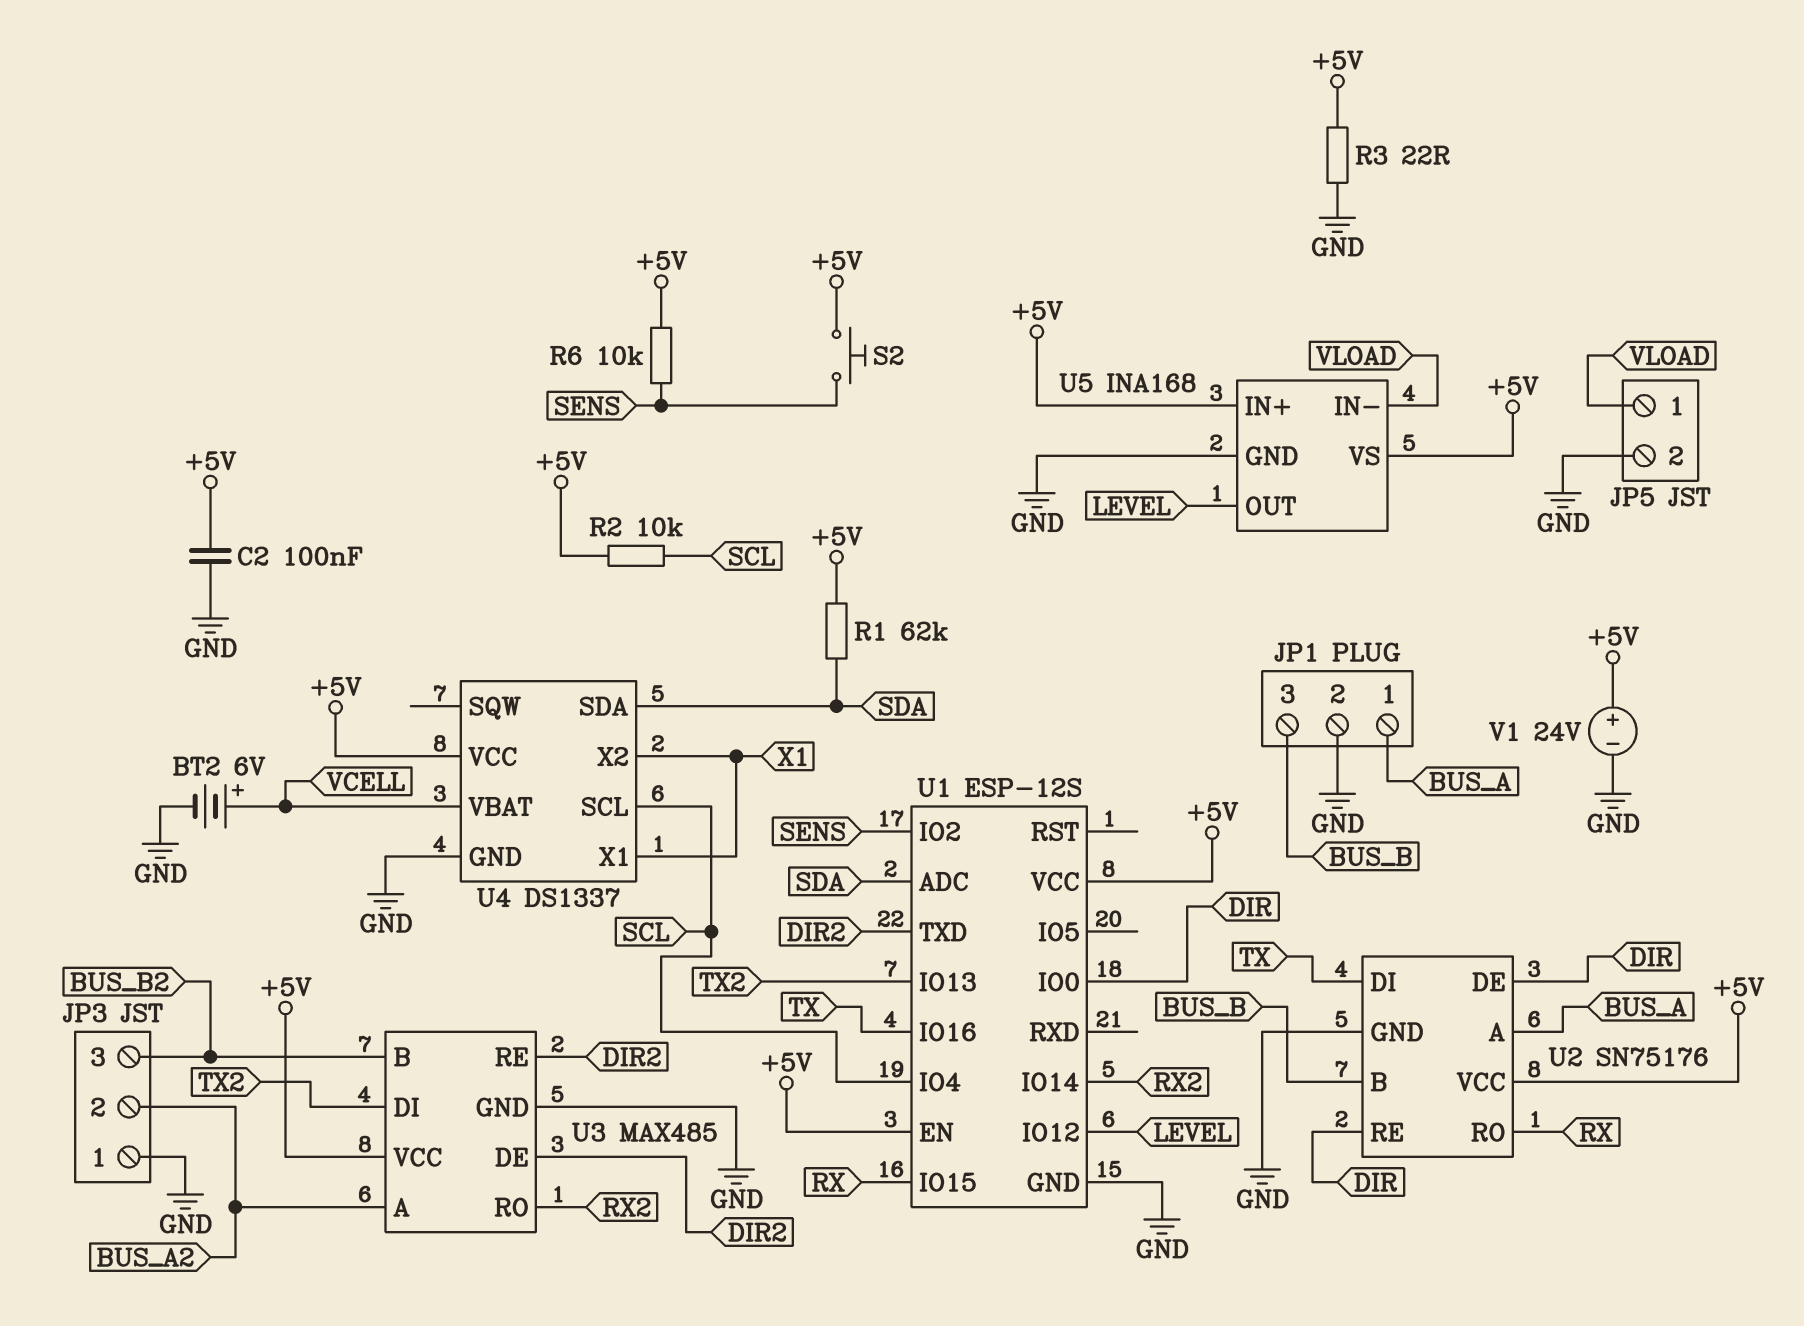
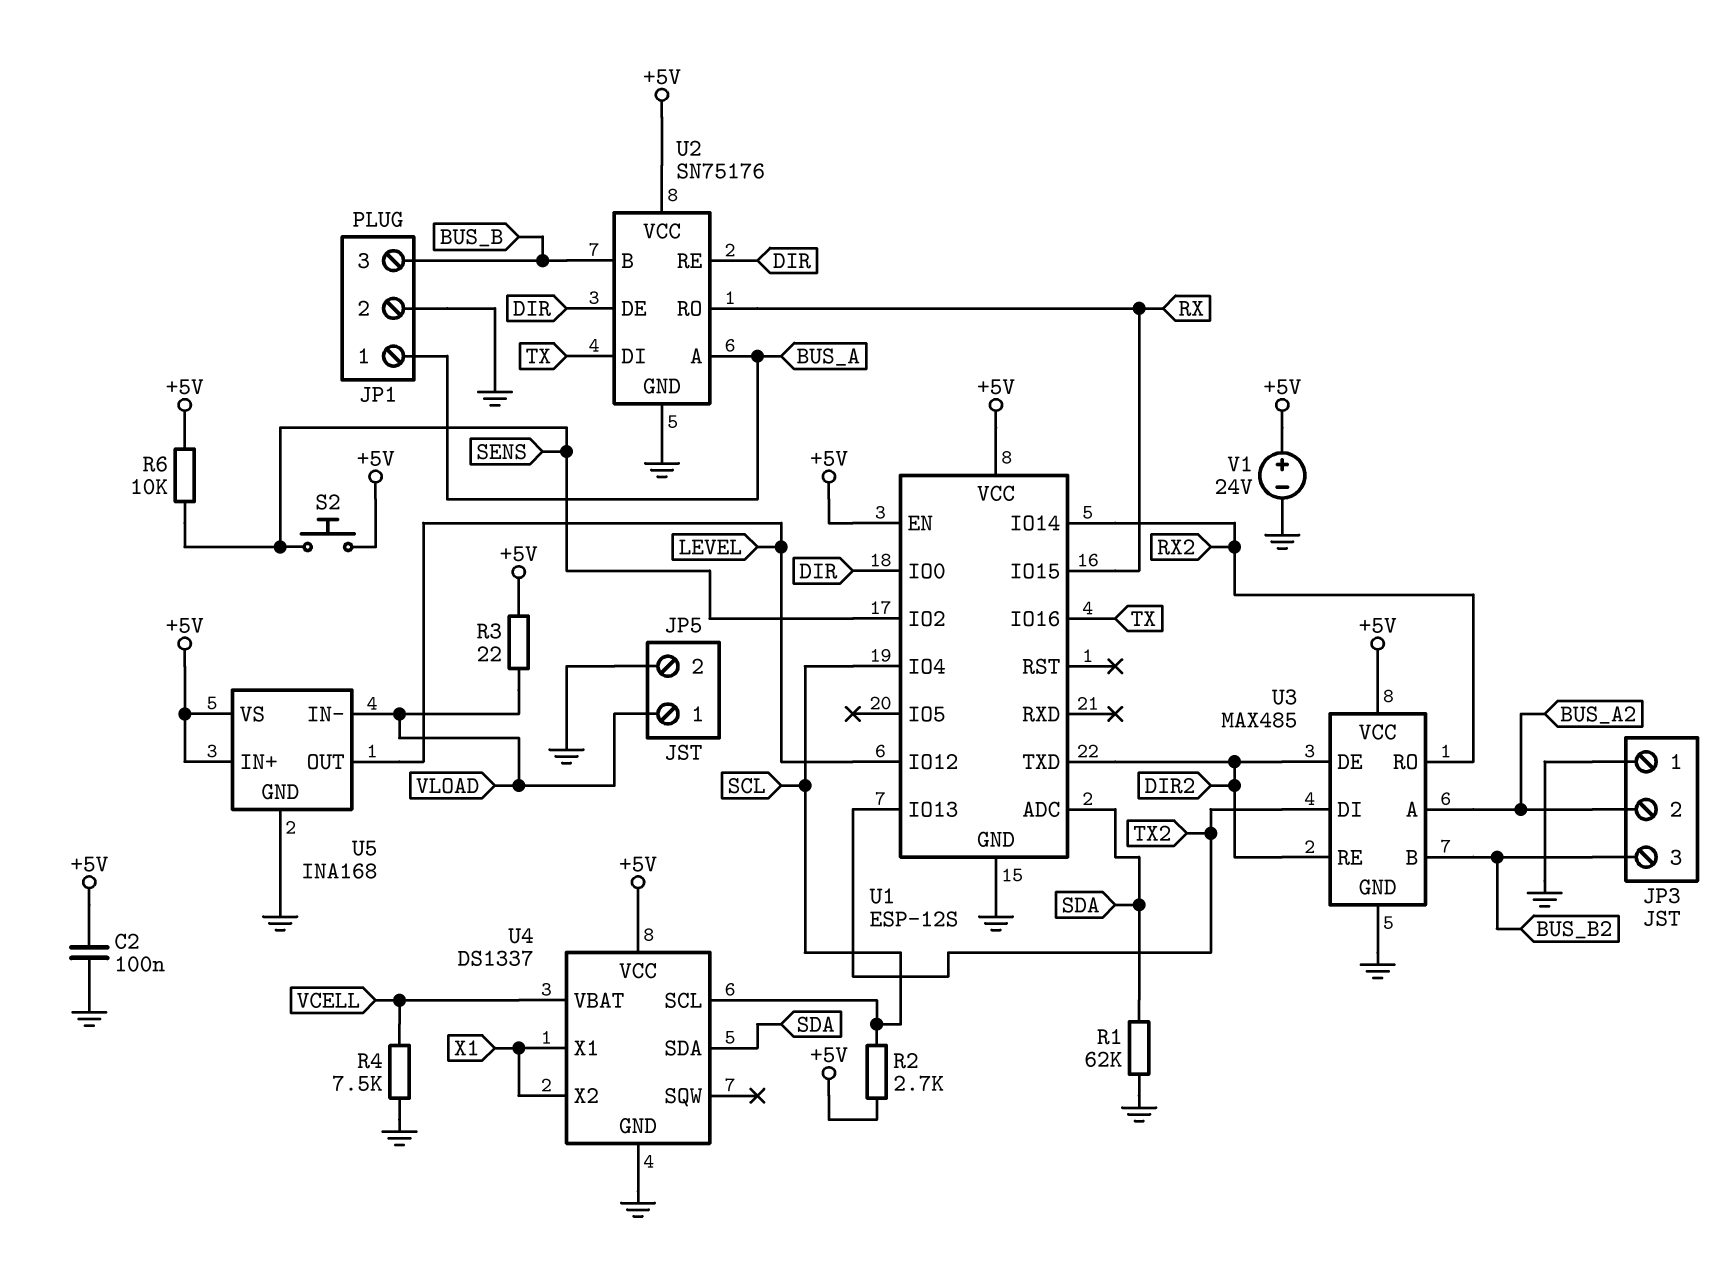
BT2: 6V (plus VCELL, minus GND) -> none
R1: 62k (+5V, SDA) -> 62k (GND, SDA)
R2: 10k (+5V, SCL) -> 2.7k (+5V, SCL)
R3: 22 (+5V, GND) -> 22 (+5V, VLOAD)
R4: none -> 7.5k (GND, VCELL)

